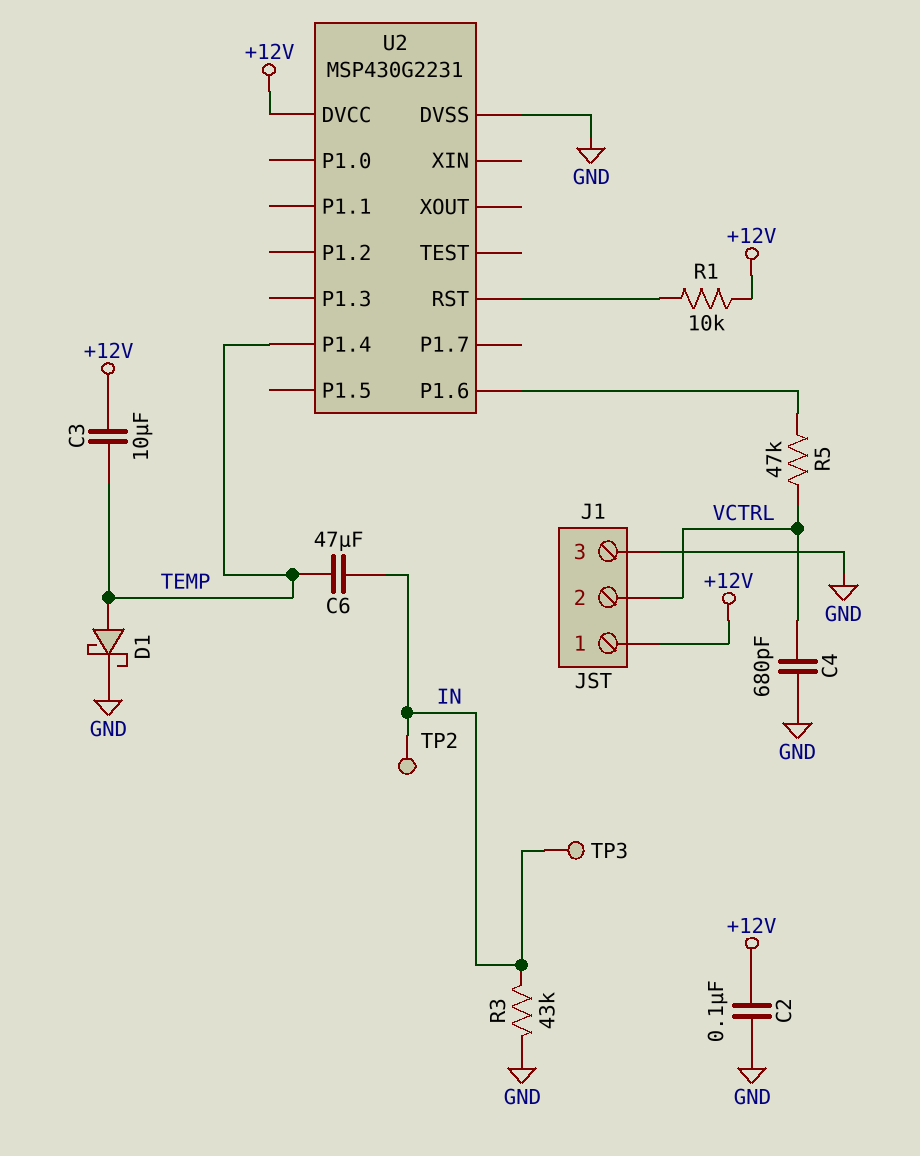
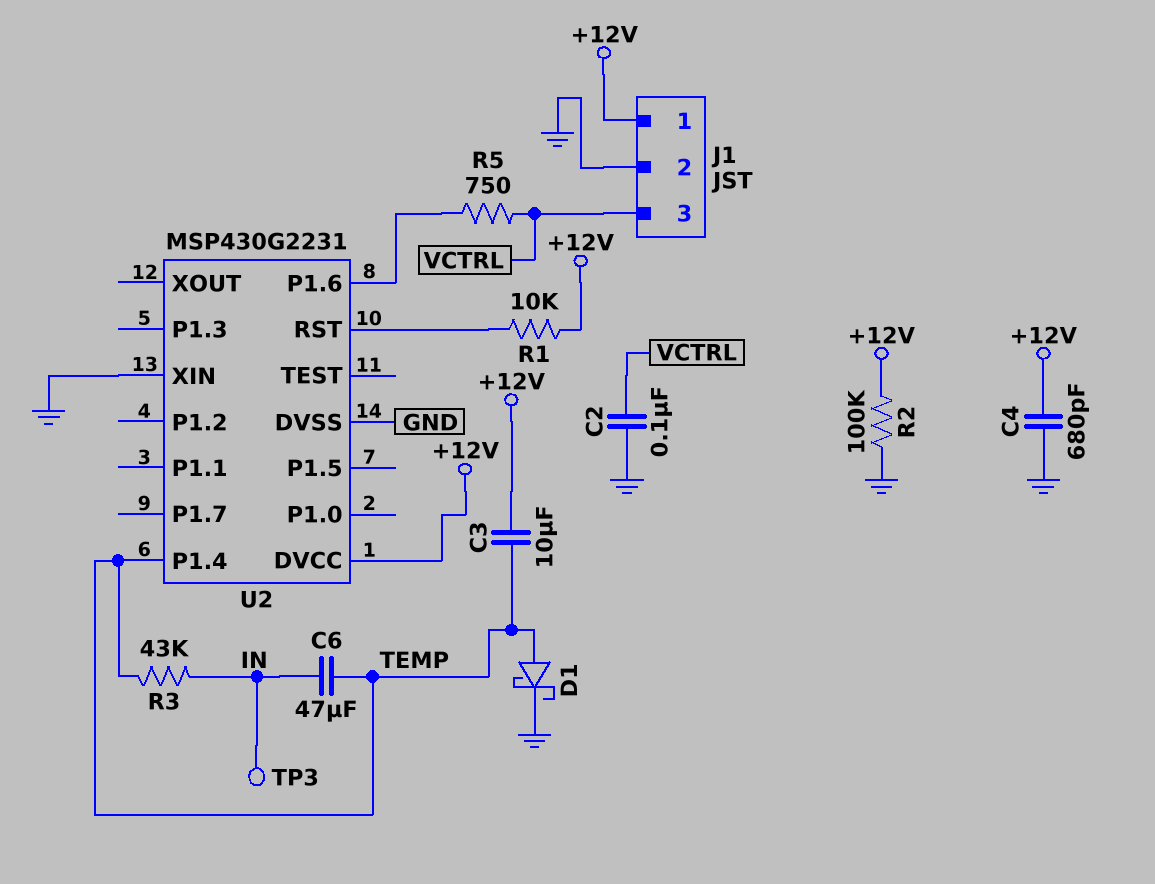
C2: 100nF (+12V, GND) -> 100nF (GND, VCTRL)
C4: 680pF (GND, VCTRL) -> 680pF (+12V, GND)
J1 pin 2: VCTRL -> GND
J1 pin 3: GND -> VCTRL
R2: none -> 100k (+12V, GND)
R3: 43k (GND, IN) -> 43k (IN, TEMP)
R5: 47k (U2/P1.6, VCTRL) -> 750 (U2/P1.6, VCTRL)
TP2: test point (IN) -> none
U2 pin XIN: none -> GND

